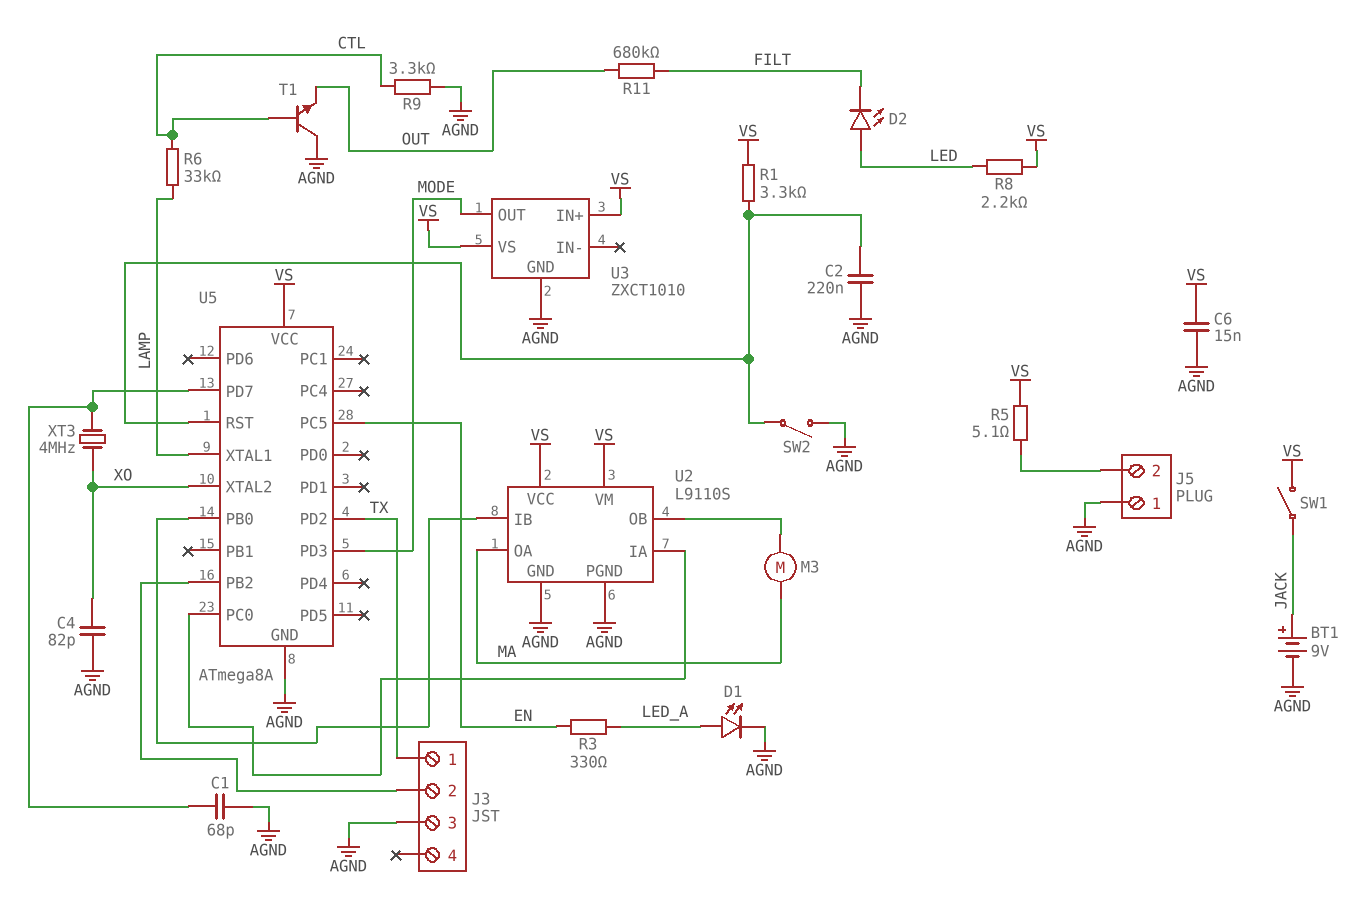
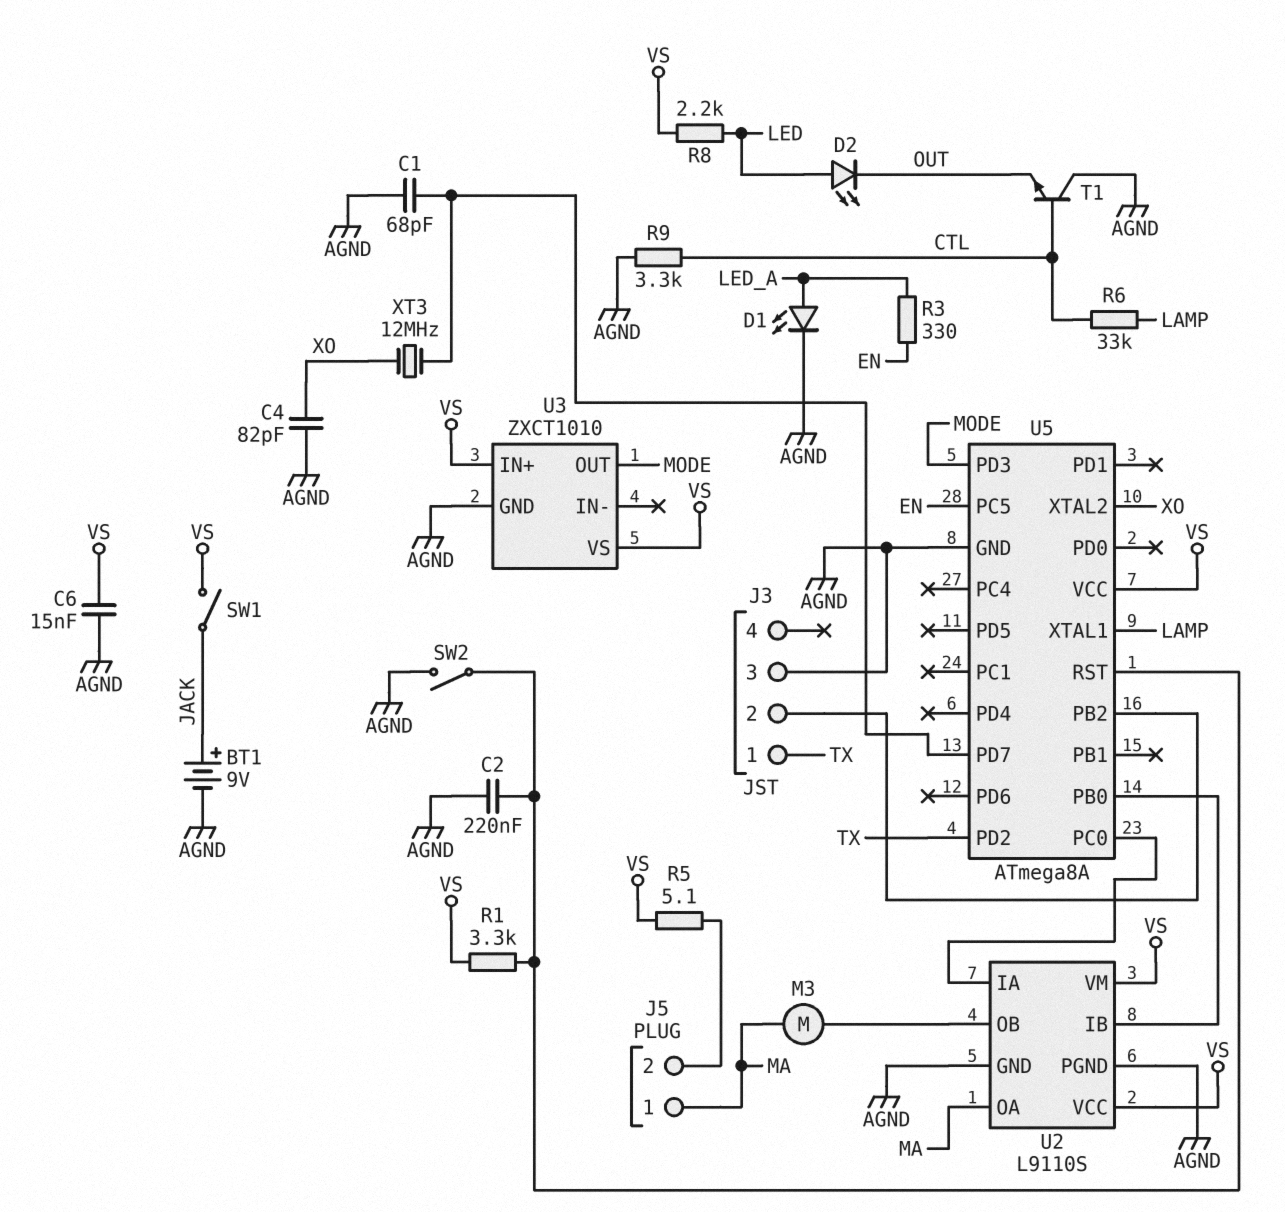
D2: LED (A LED, K FILT) -> LED (A LED, K OUT)
J5 pin 1: AGND -> MA
R11: 680k (FILT, OUT) -> none
XT3: 4MHz (U5/PD7, XO) -> 12MHz (U5/PD7, XO)

